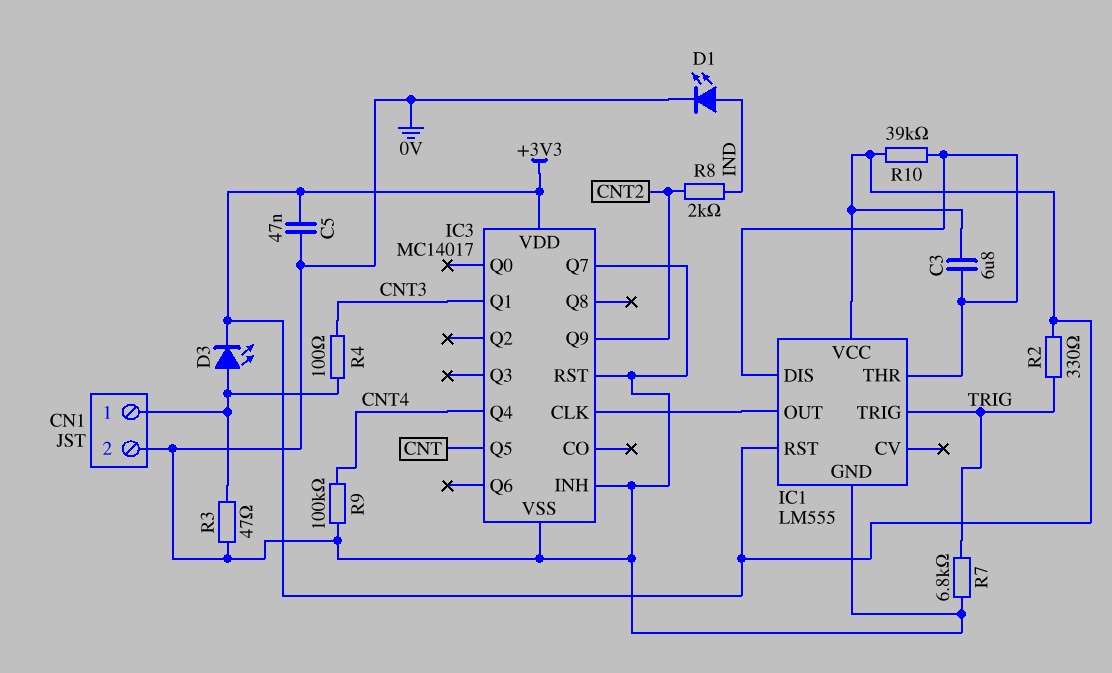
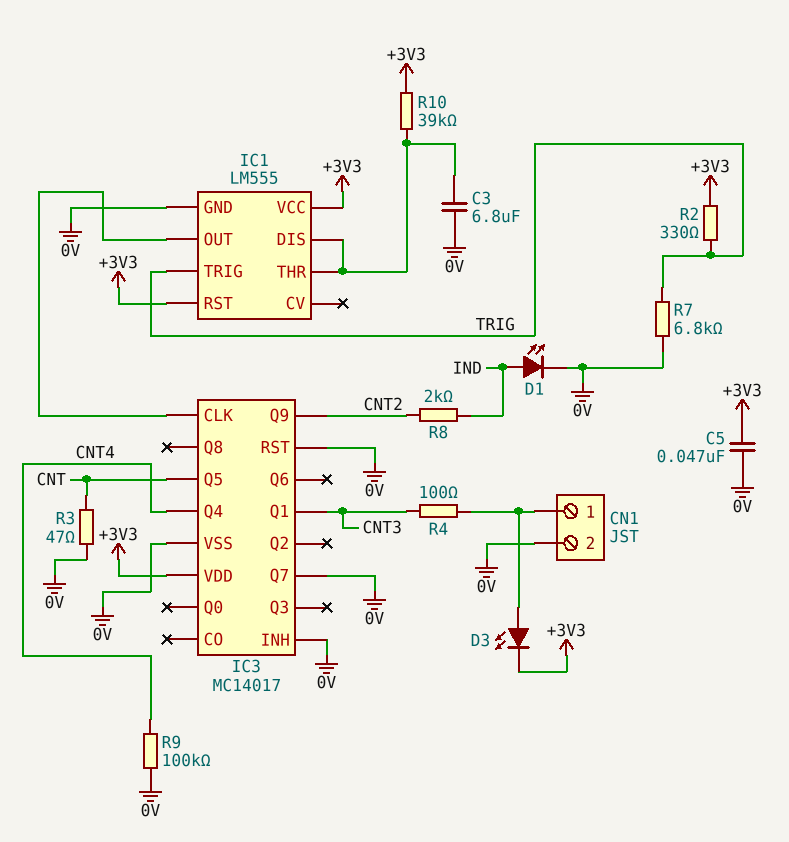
C3: 6.8uF (+3V3, IC1/DIS) -> 6.8uF (0V, IC1/DIS)
R3: 47 (0V, CN1/1) -> 47 (0V, CNT)

